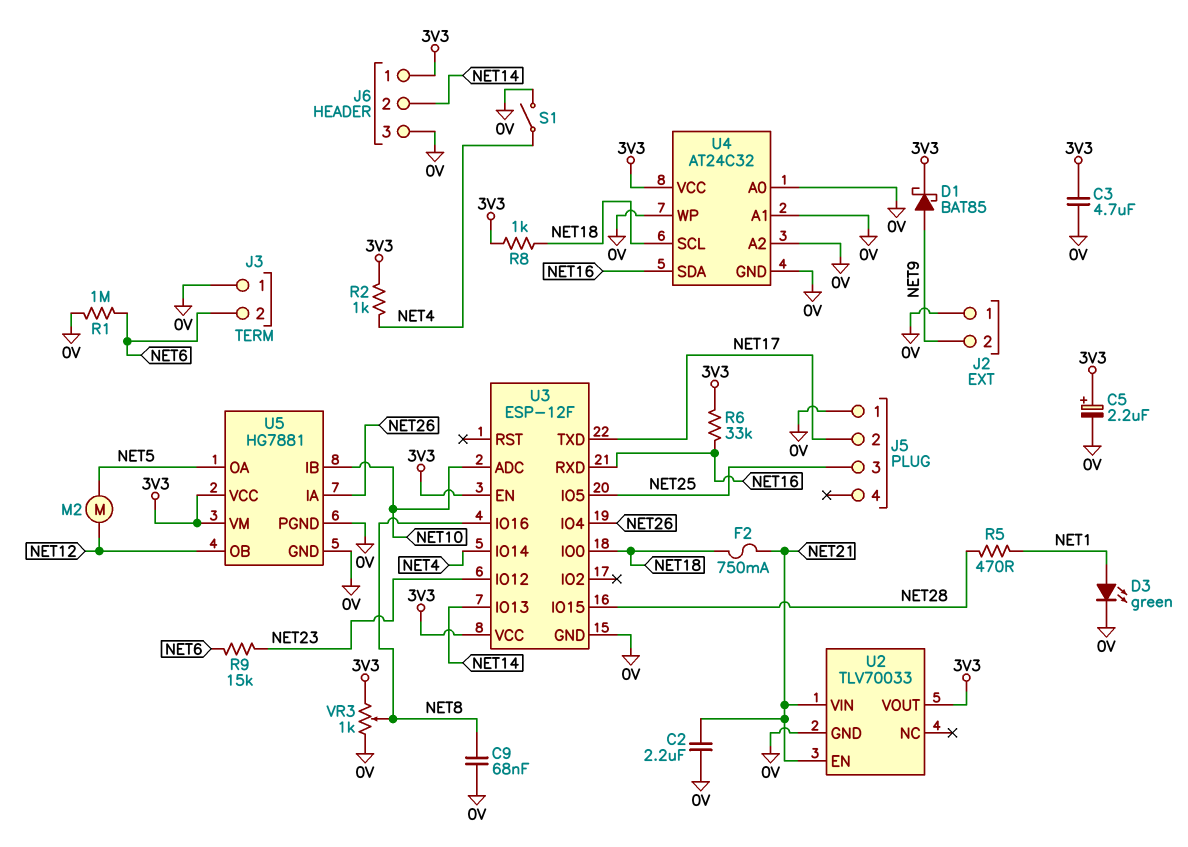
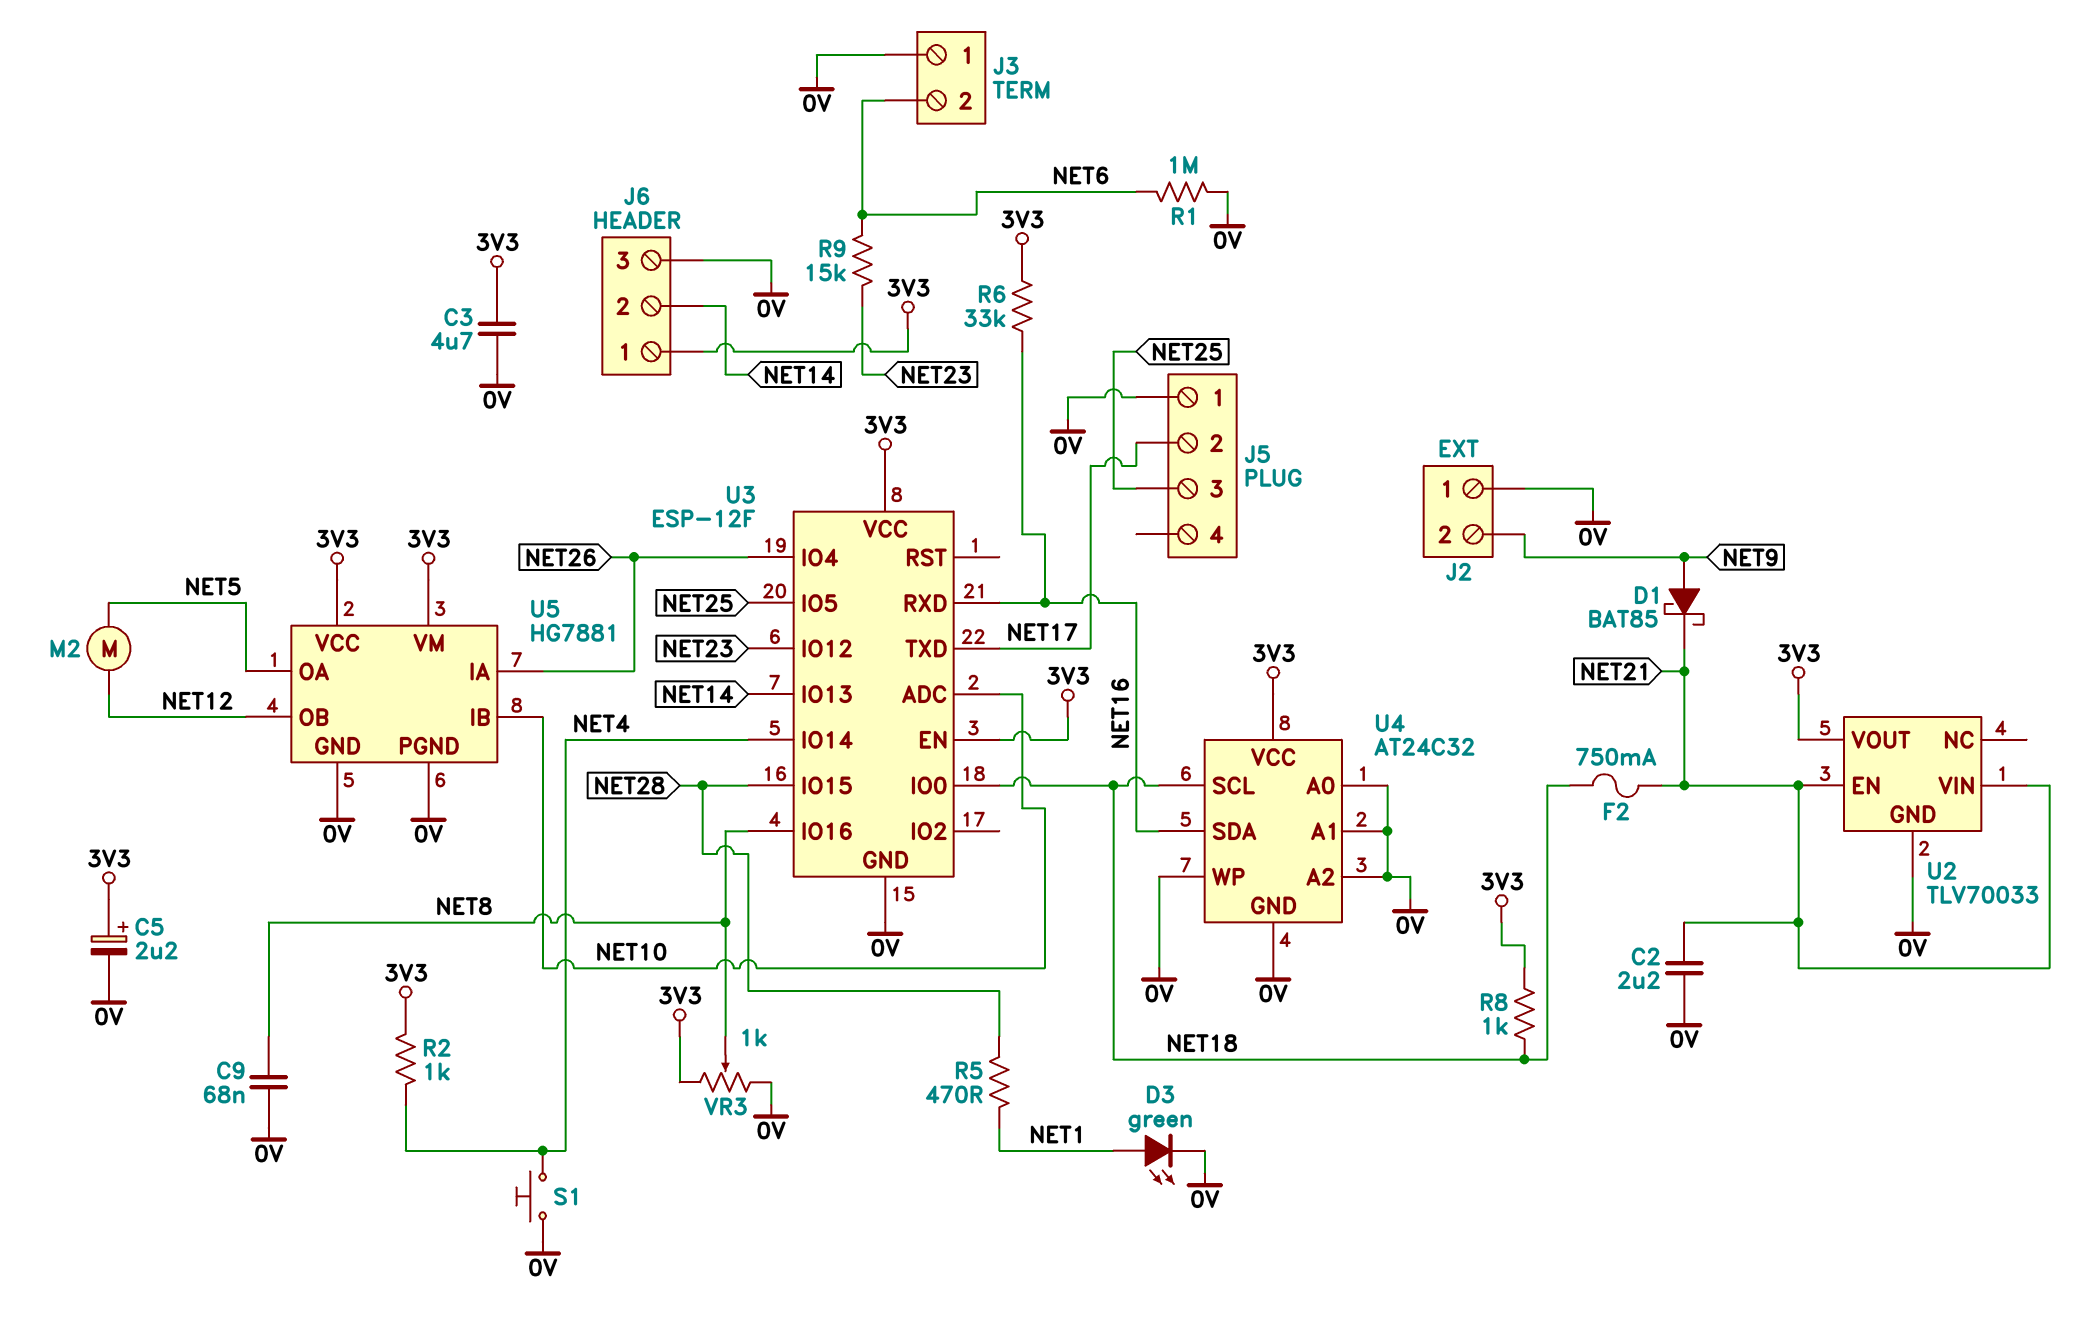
D1: schottky BAT85 (A NET9, K 3V3) -> schottky BAT85 (A NET9, K NET21)
S1: switch (0V, NET4) -> button (0V, NET4)

